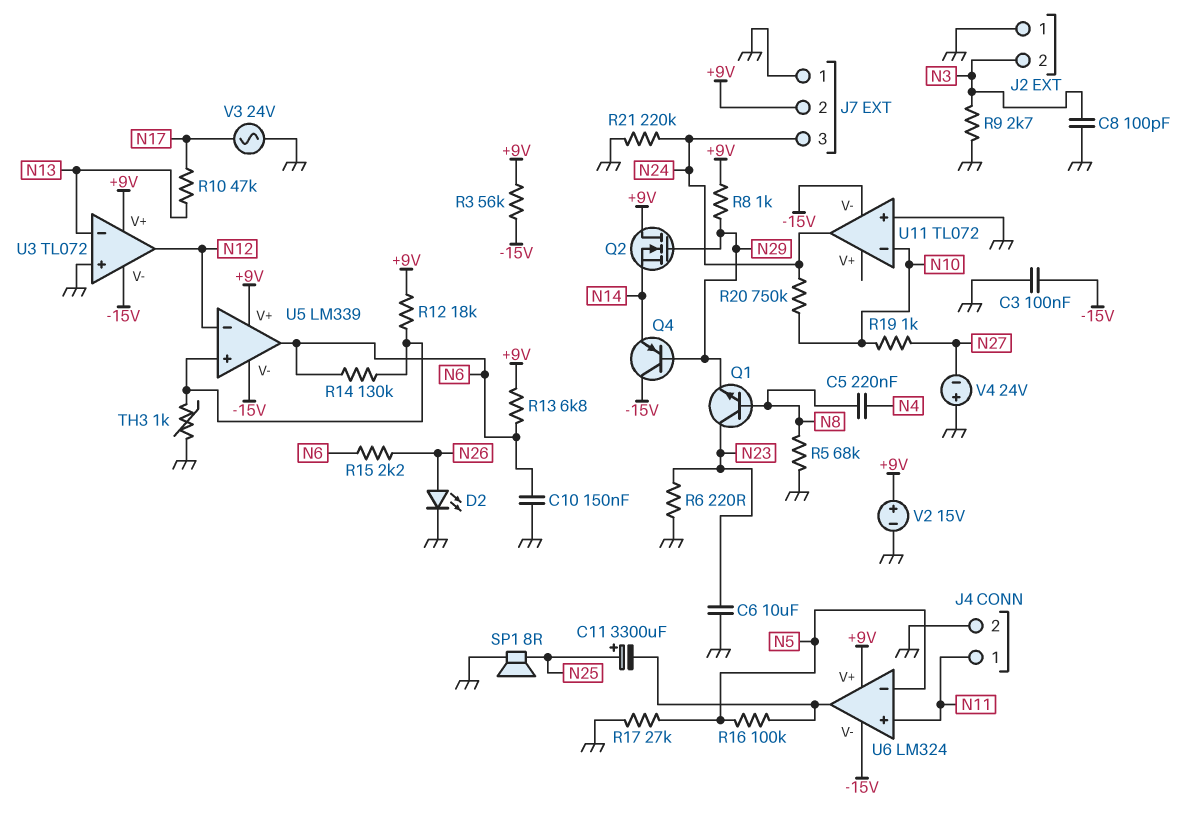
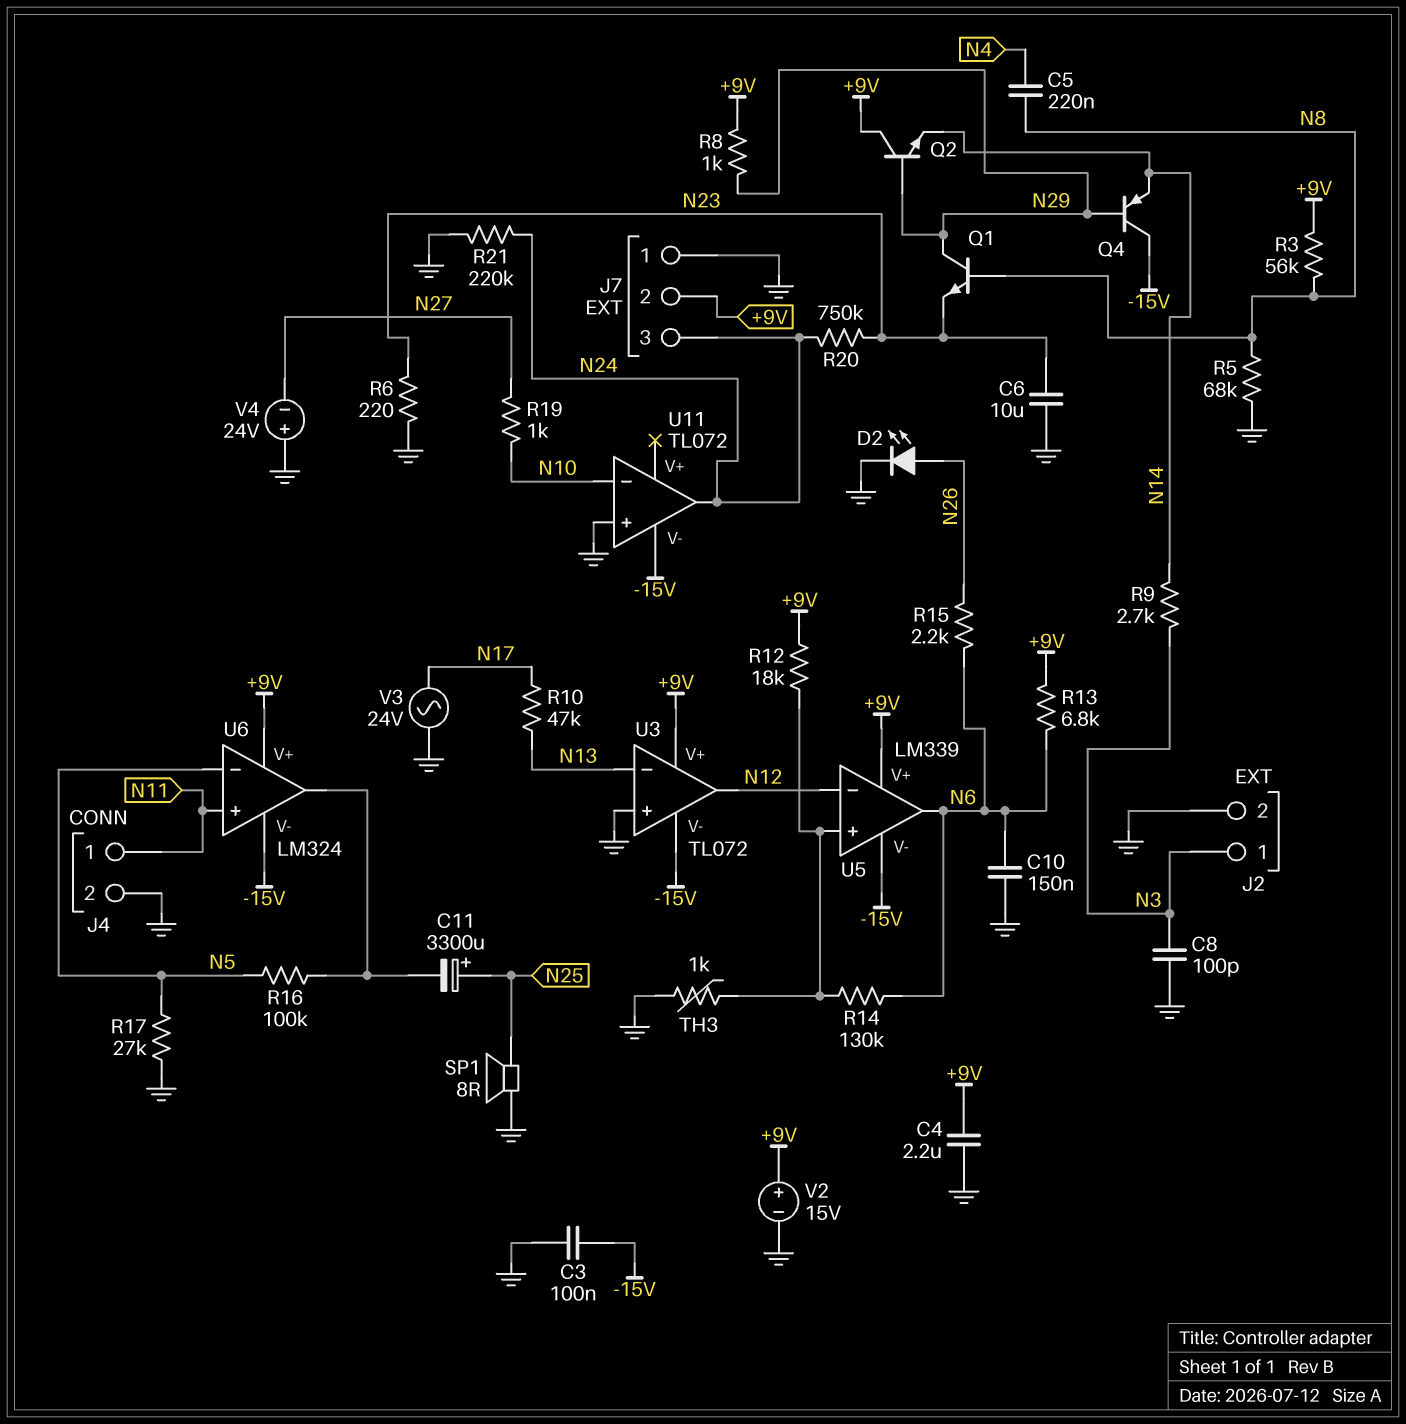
C4: none -> 2.2uF (+9V, GND)
J2 pin 1: GND -> N3
J2 pin 2: N3 -> GND
Q1: NPN (B N8, C N23, E N29) -> NPN (B N8, C N29, E N23)
Q2: NMOS (G N29, D +9V, S N14) -> NPN (B N29, C +9V, E N14)
R3: 56k (+9V, -15V) -> 56k (+9V, N8)
R9: 2.7k (GND, N3) -> 2.7k (N3, N14)
R20: 750k (N10, N24) -> 750k (N23, N24)

